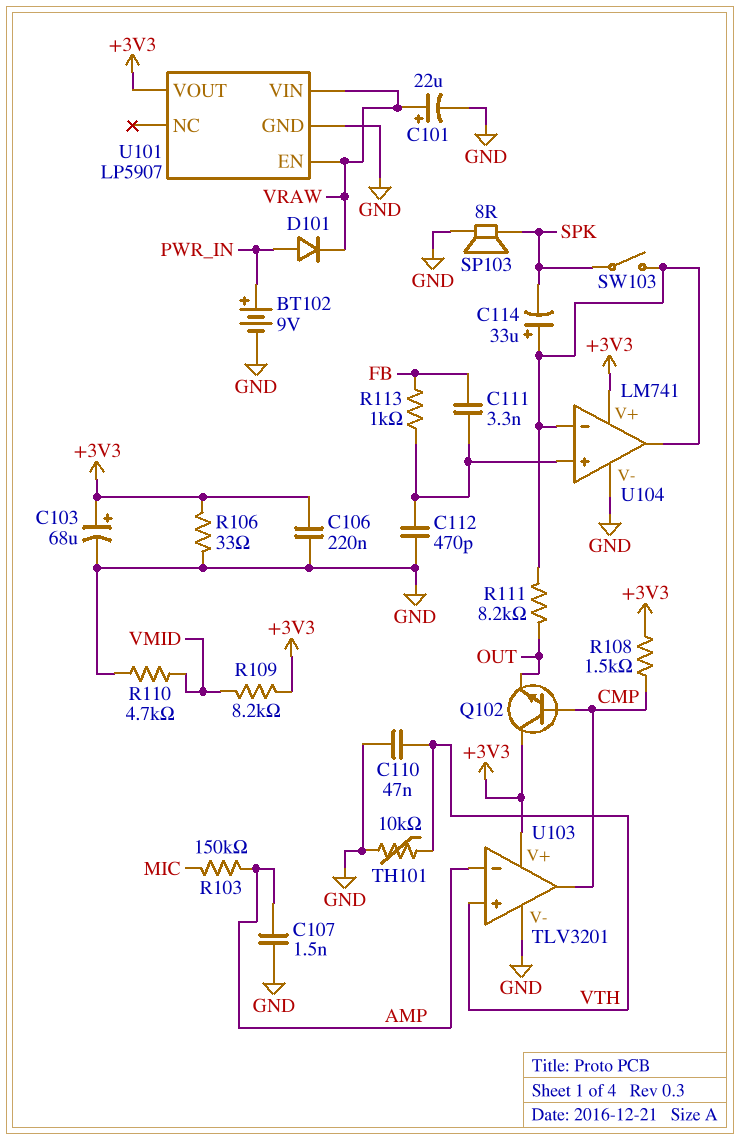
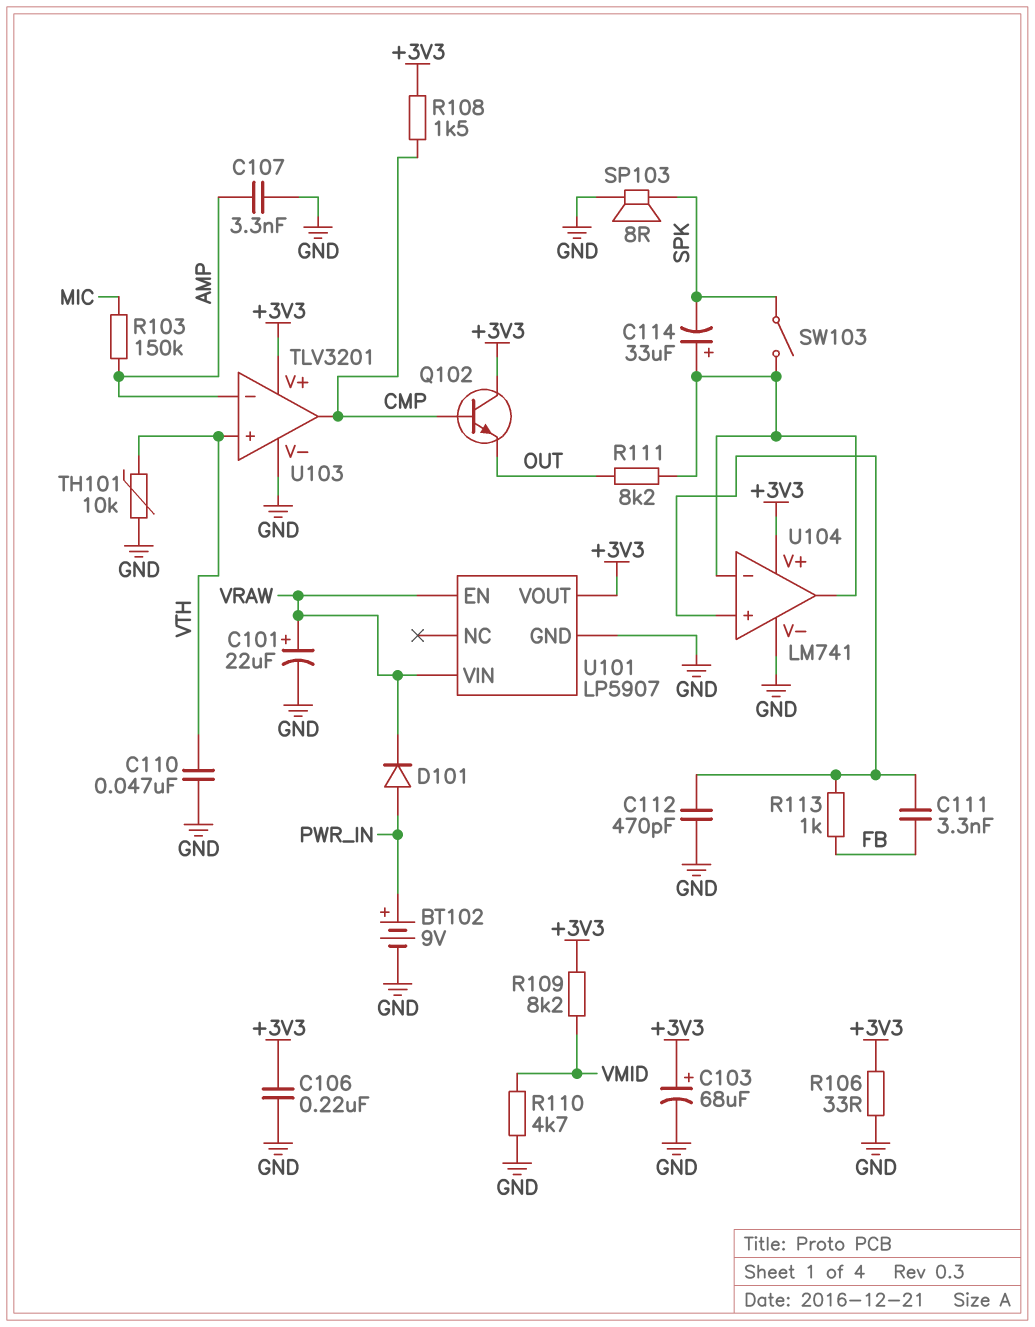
C107: 1.5nF (AMP, GND) -> 3.3nF (AMP, GND)

